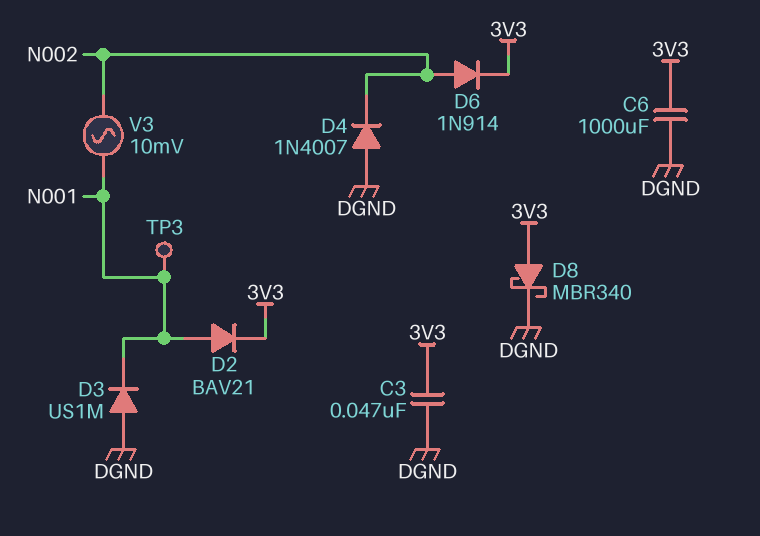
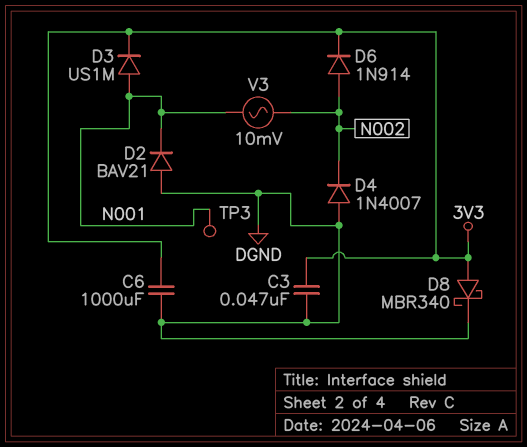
D2: diode BAV21 (A N001, K 3V3) -> diode BAV21 (A DGND, K N001)
D3: diode US1M (A DGND, K N001) -> diode US1M (A N001, K 3V3)

